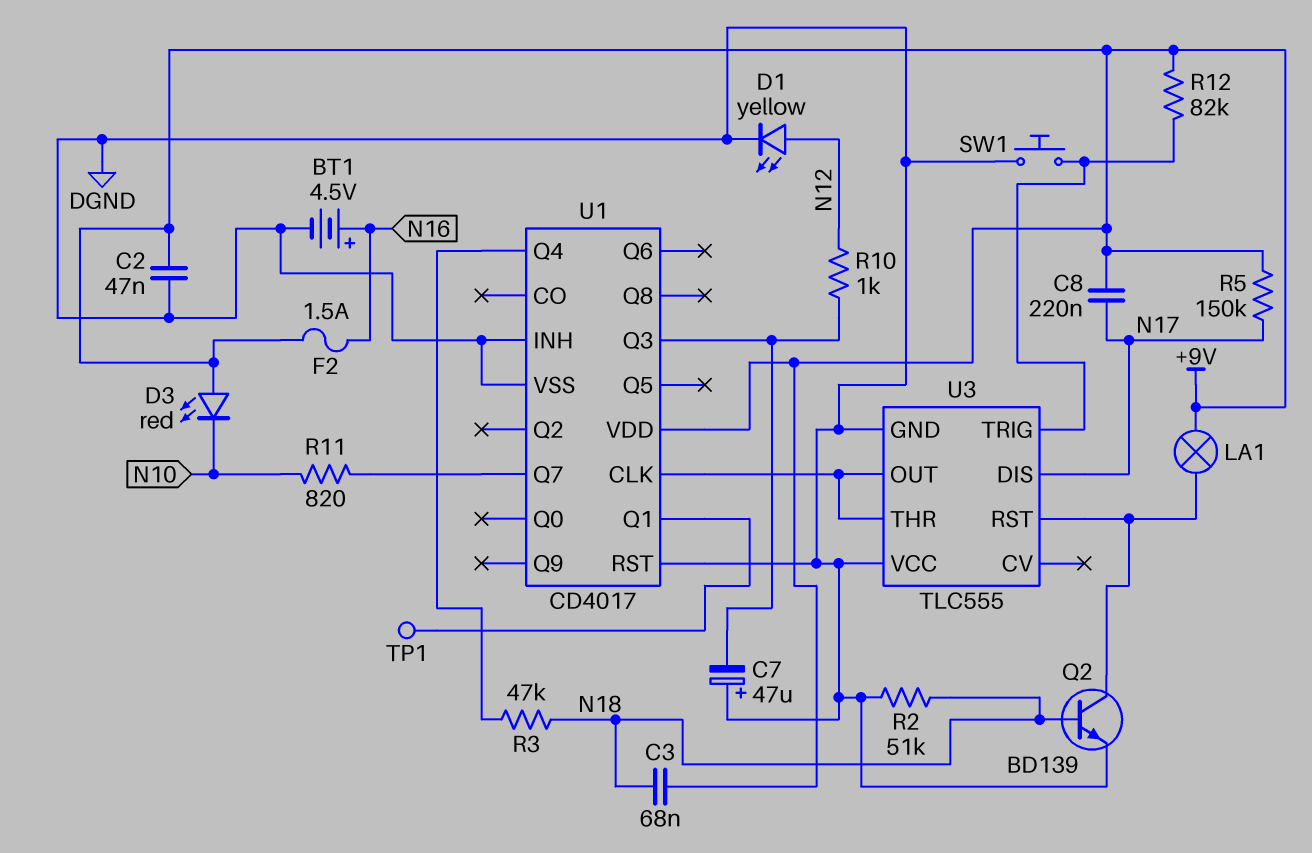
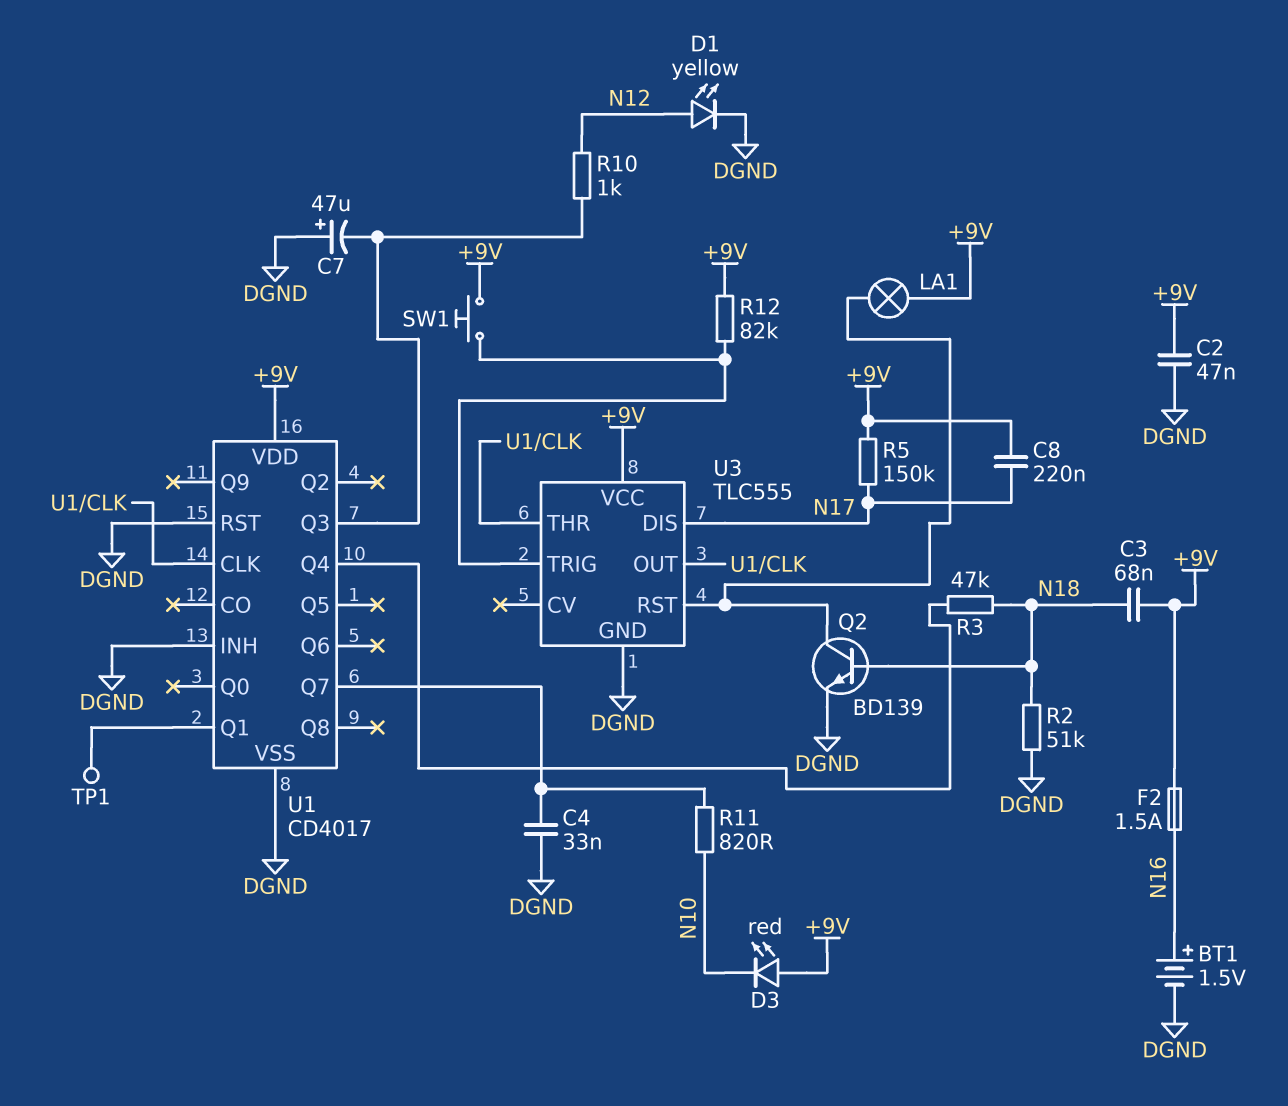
BT1: 4.5V (plus N16, minus DGND) -> 1.5V (plus N16, minus DGND)
C4: none -> 33nF (DGND, U1/Q7)
SW1: button (DGND, U3/TRIG) -> button (+9V, U3/TRIG)
U3 pin VCC: DGND -> +9V

